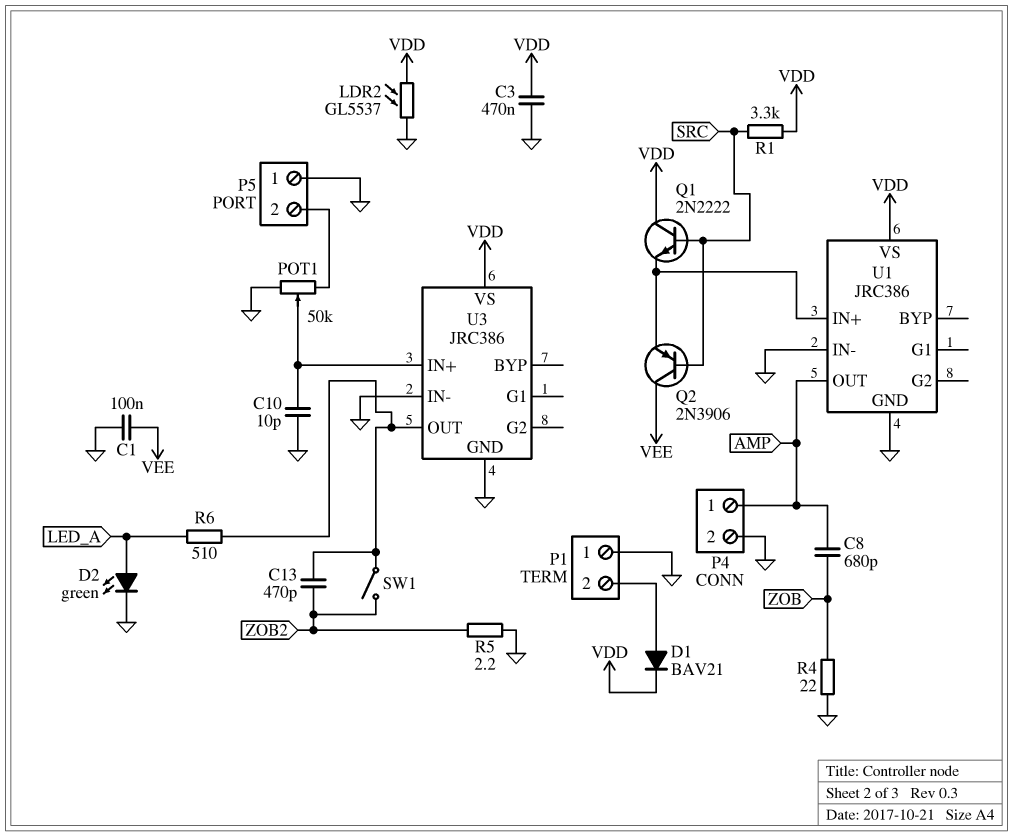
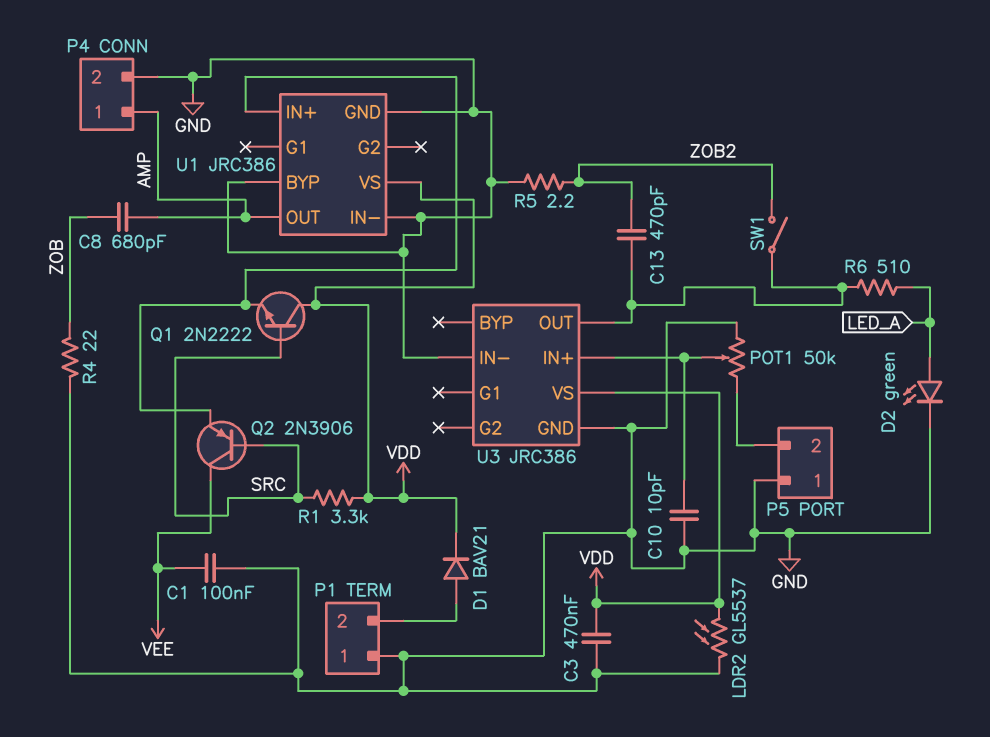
U1 pin BYP: none -> GND

